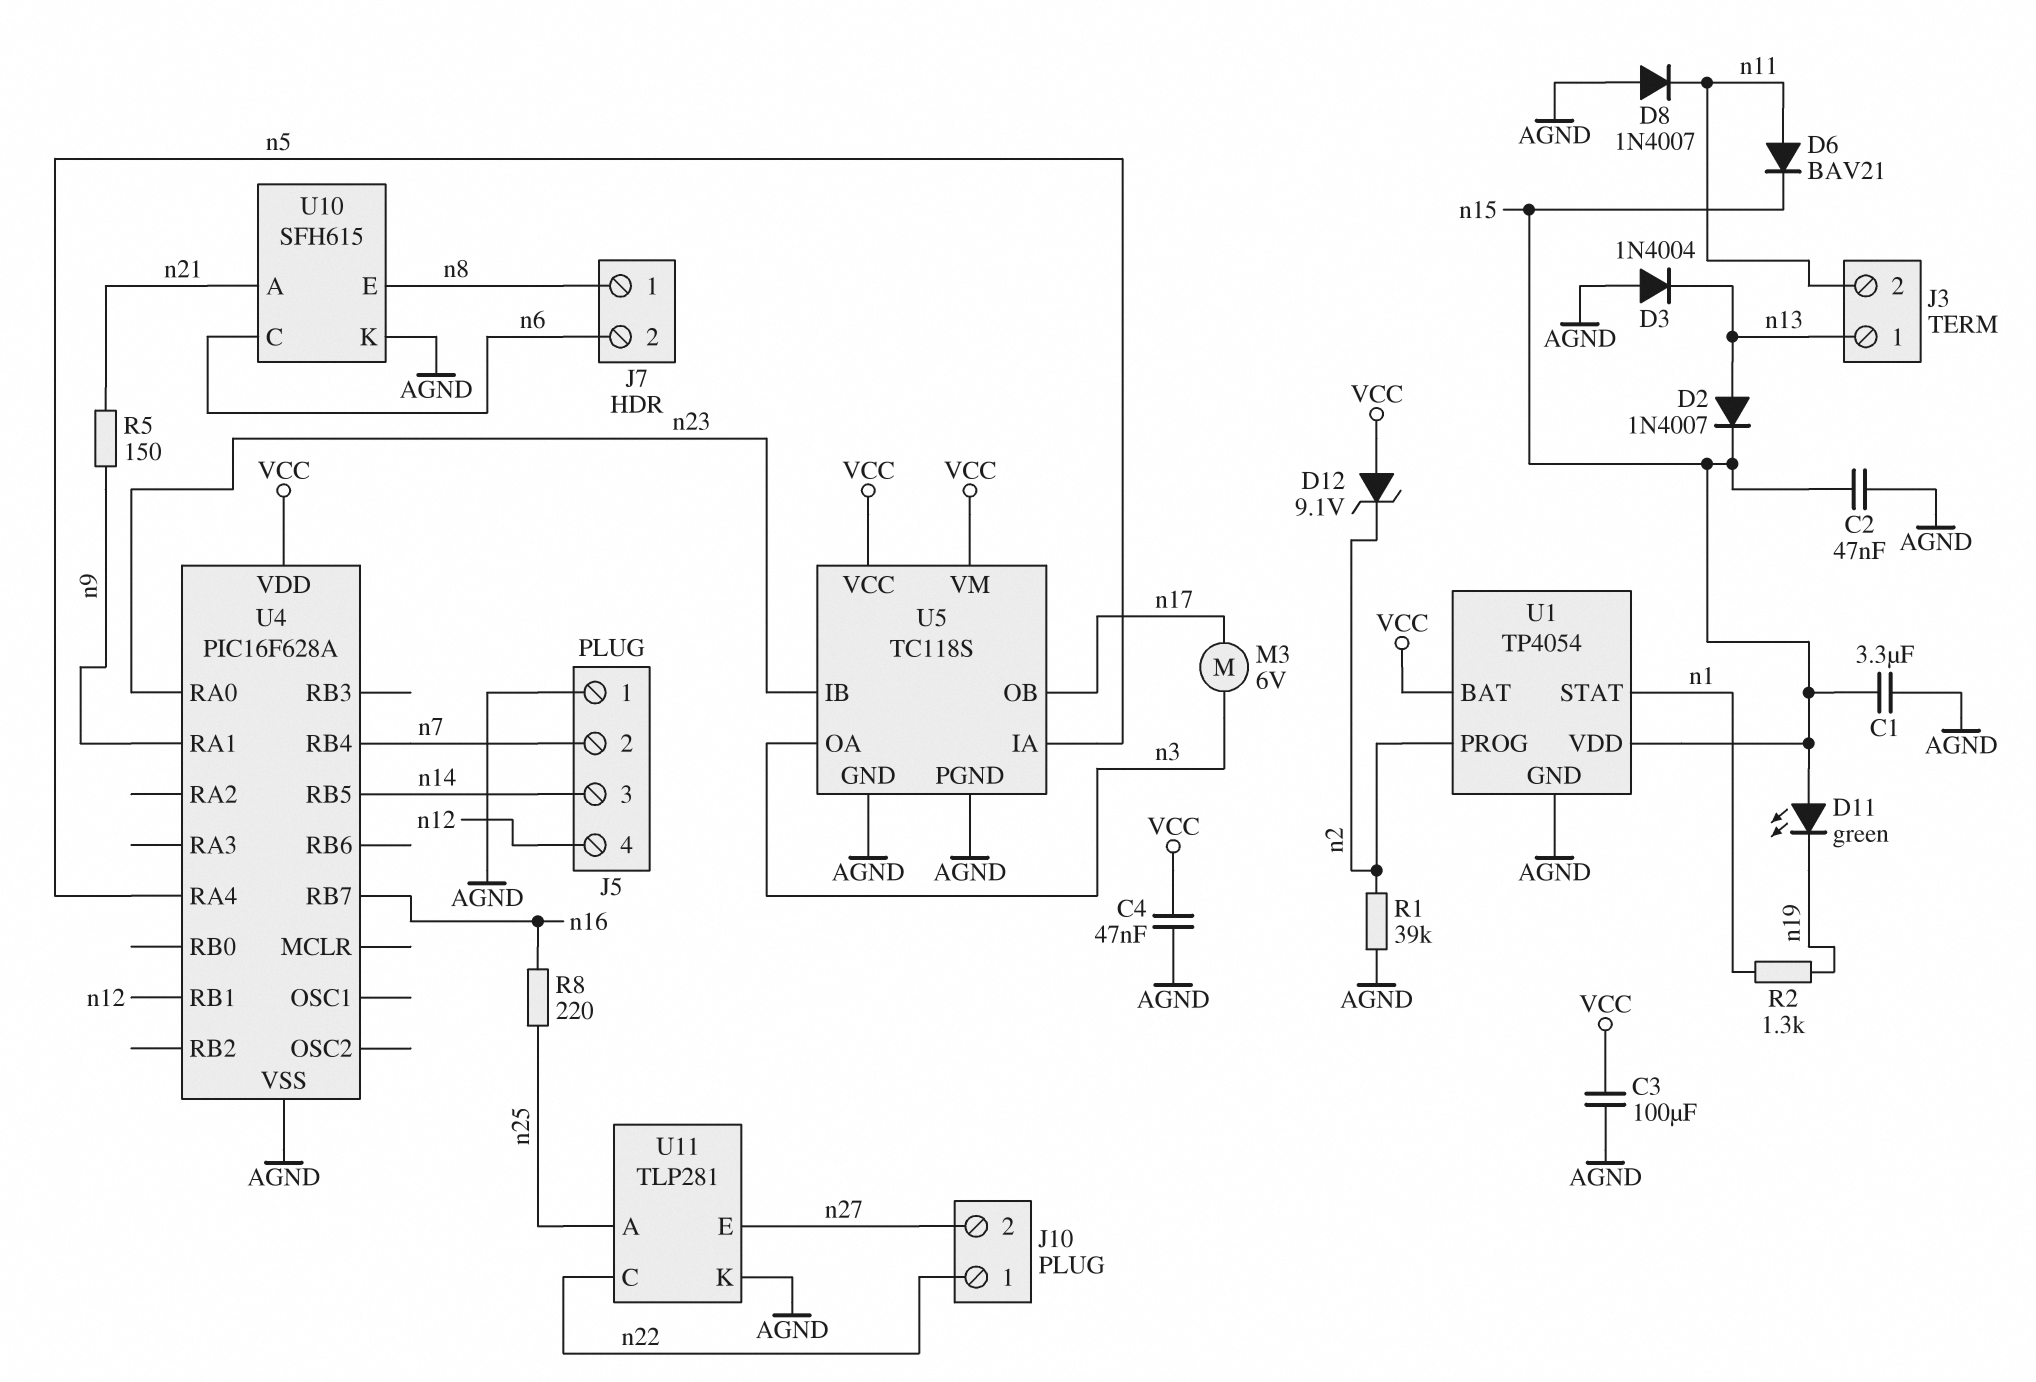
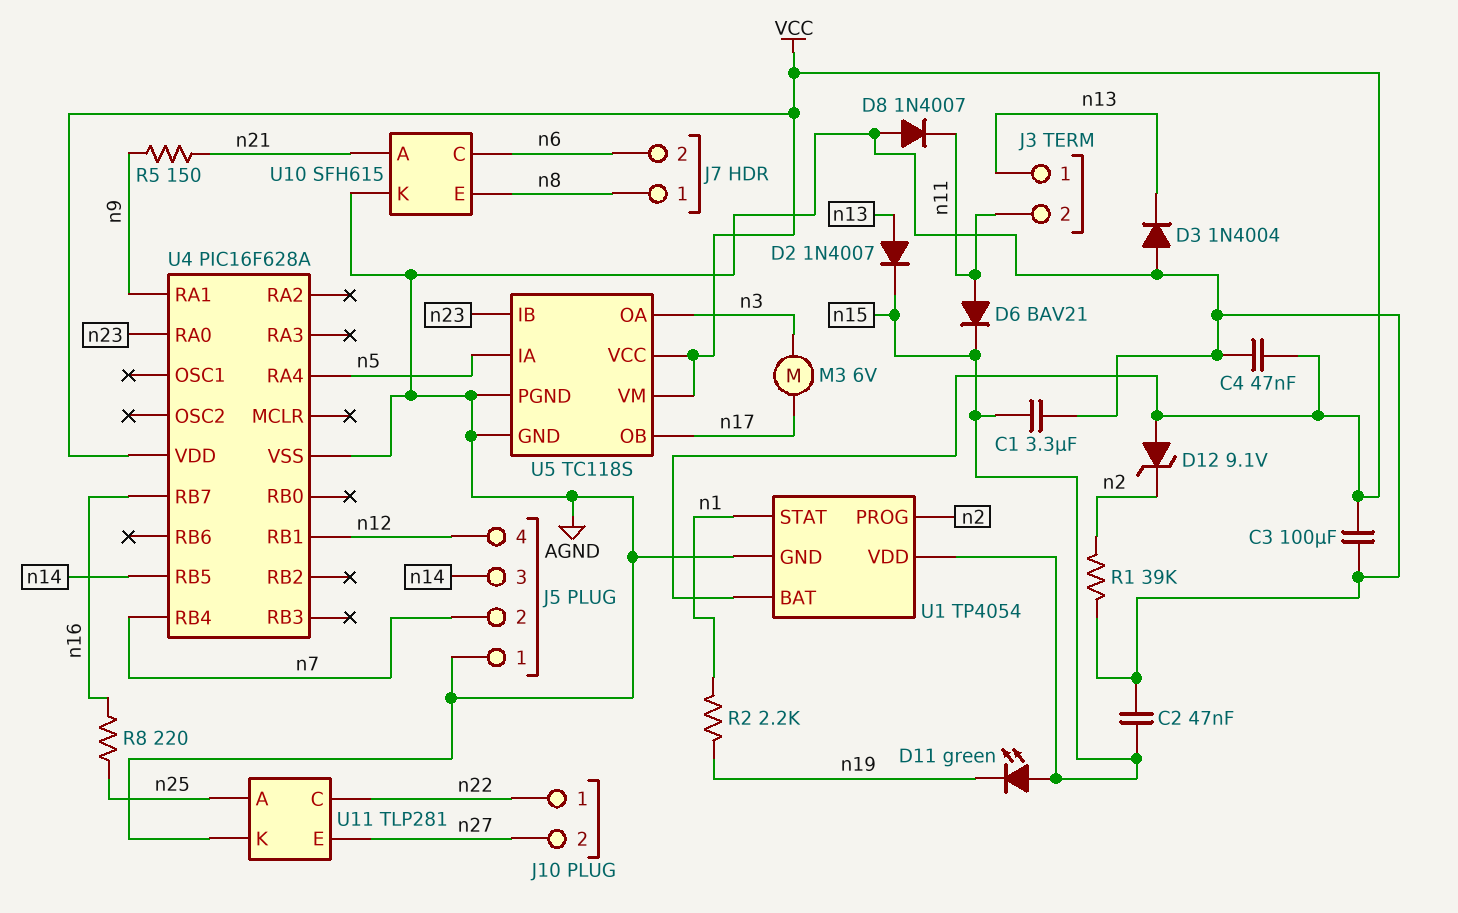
R2: 1.3k (n1, n19) -> 2.2k (n1, n19)

